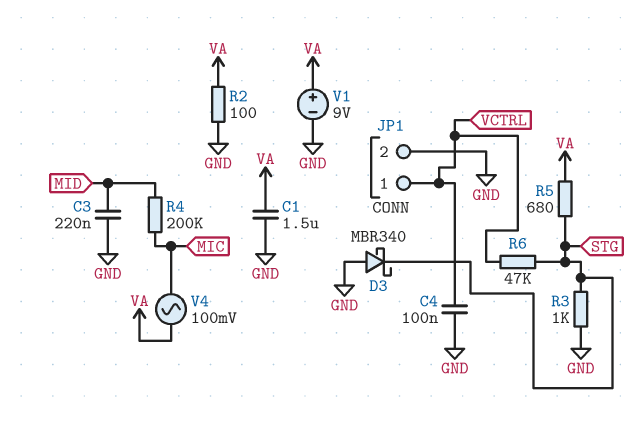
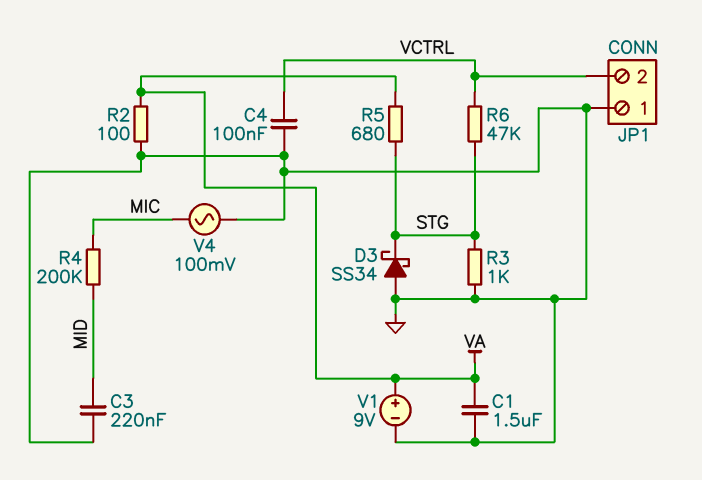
D3: schottky MBR340 (A GND, K STG) -> schottky SS34 (A GND, K STG)
JP1 pin 1: VCTRL -> GND
JP1 pin 2: GND -> VCTRL
V4: AC 100mV (MIC, VA) -> AC 100mV (GND, MIC)

